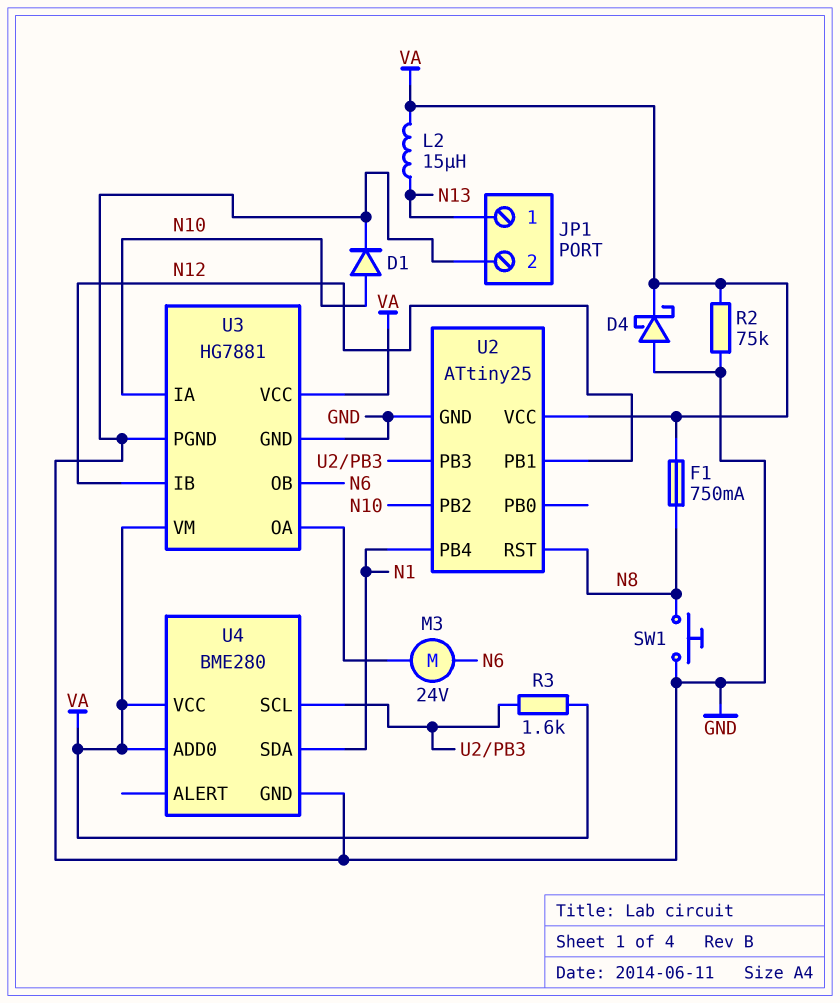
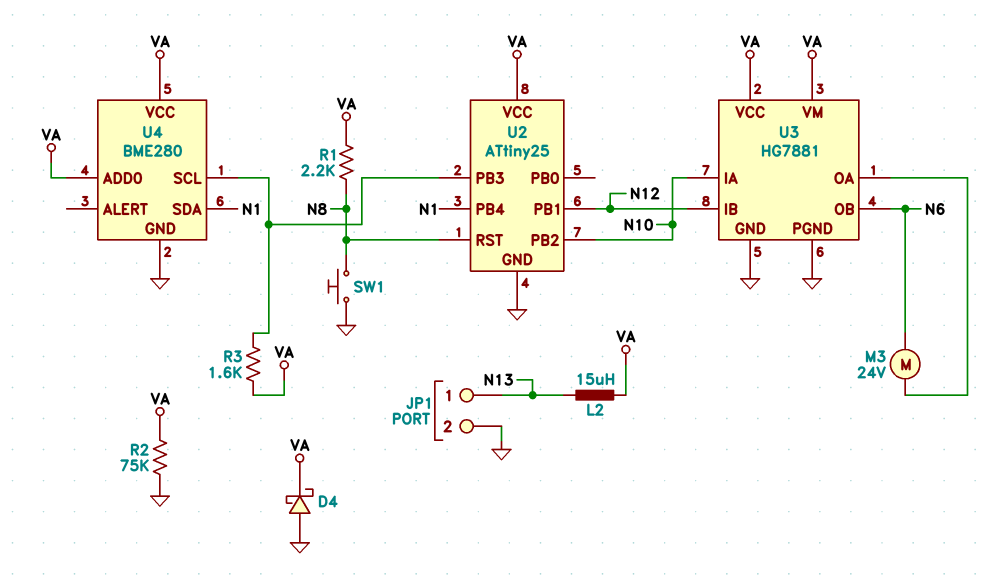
D1: diode (A N10, K GND) -> none
F1: 750mA (N8, VA) -> none
R1: none -> 2.2k (N8, VA)

